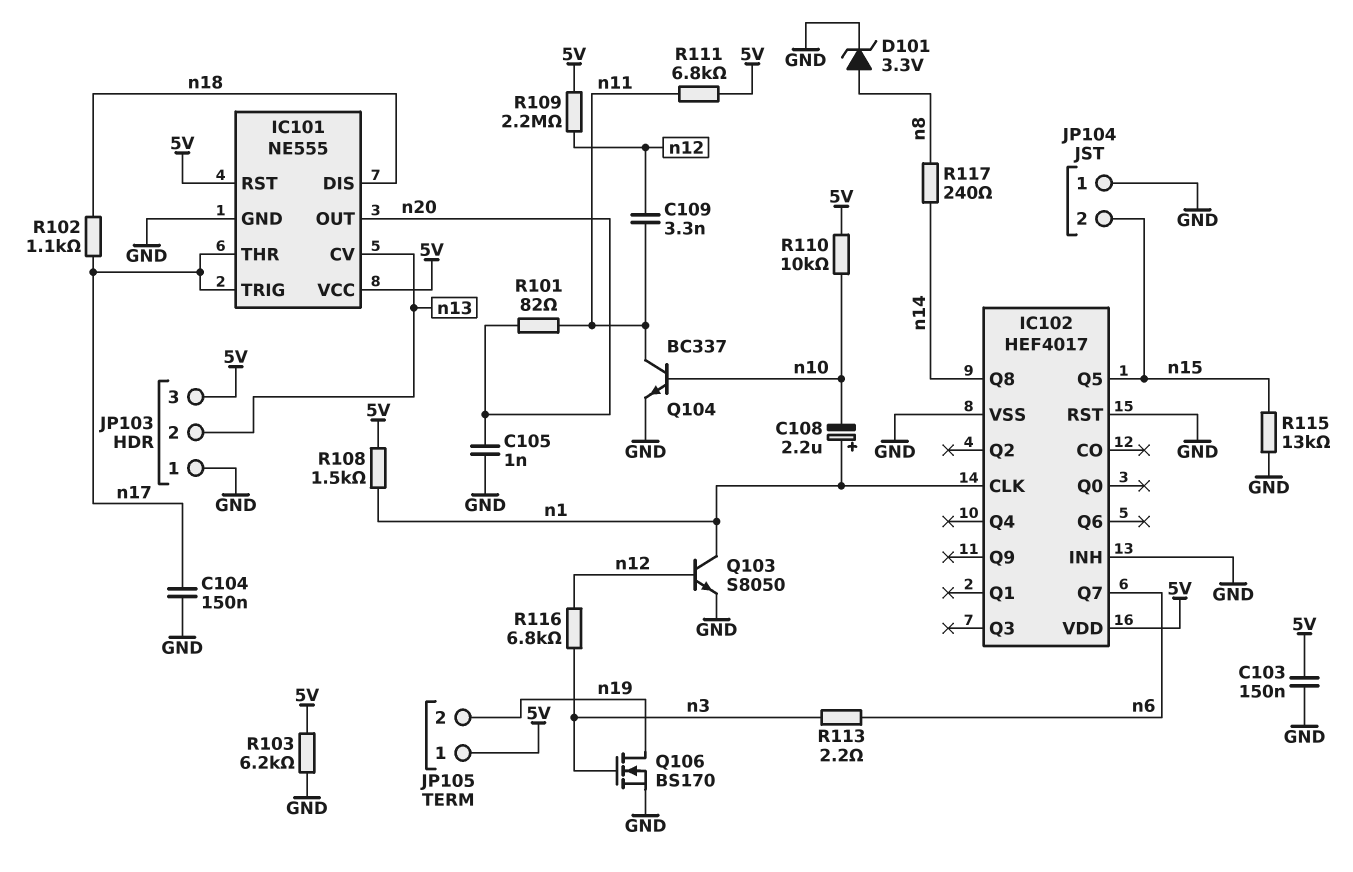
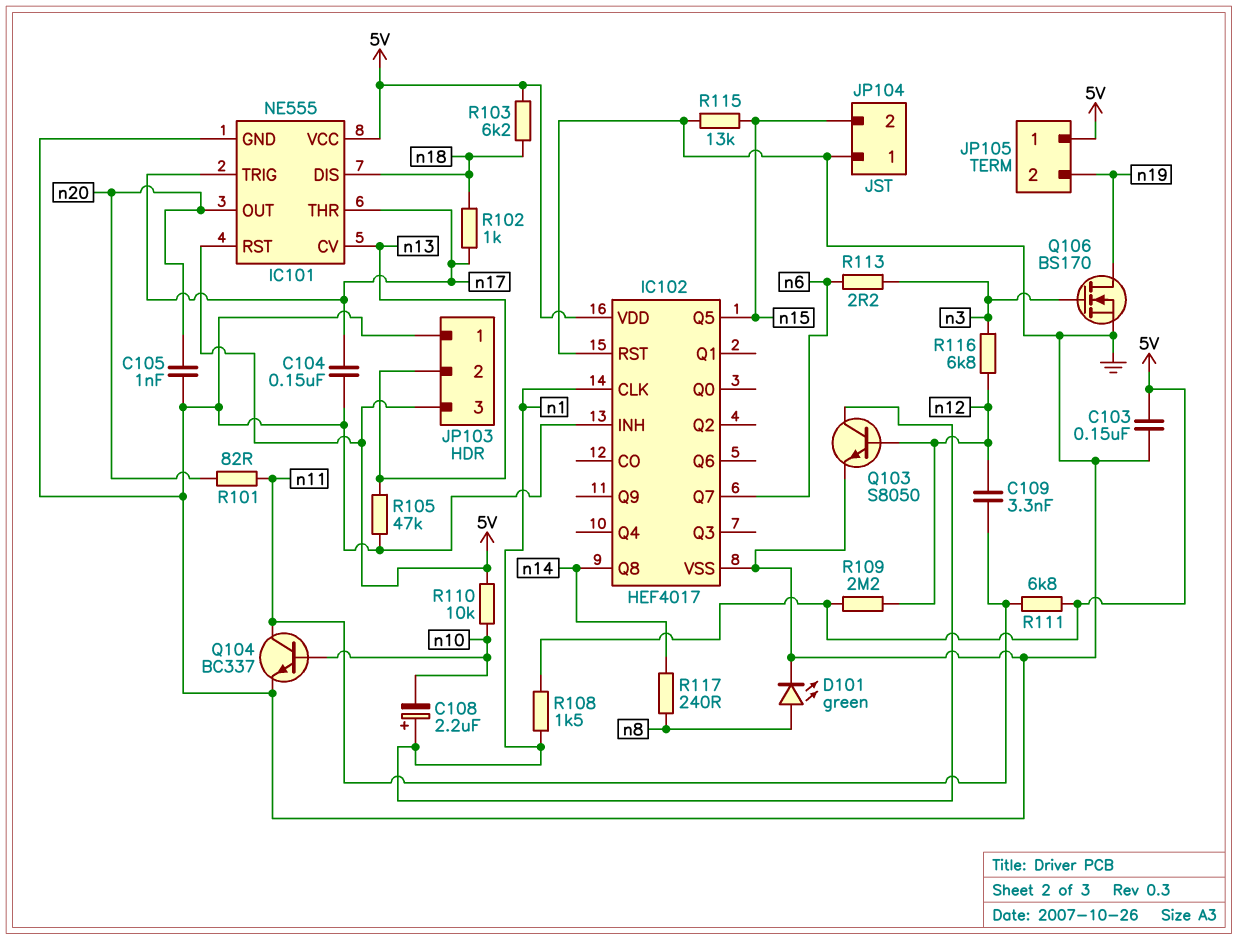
D101: zener 3.3V (A n8, K GND) -> LED green (A n8, K GND)
R102: 1.1k (n17, n18) -> 1k (n17, n18)
R103: 6.2k (5V, GND) -> 6.2k (5V, n18)
R105: none -> 47k (GND, n13)

